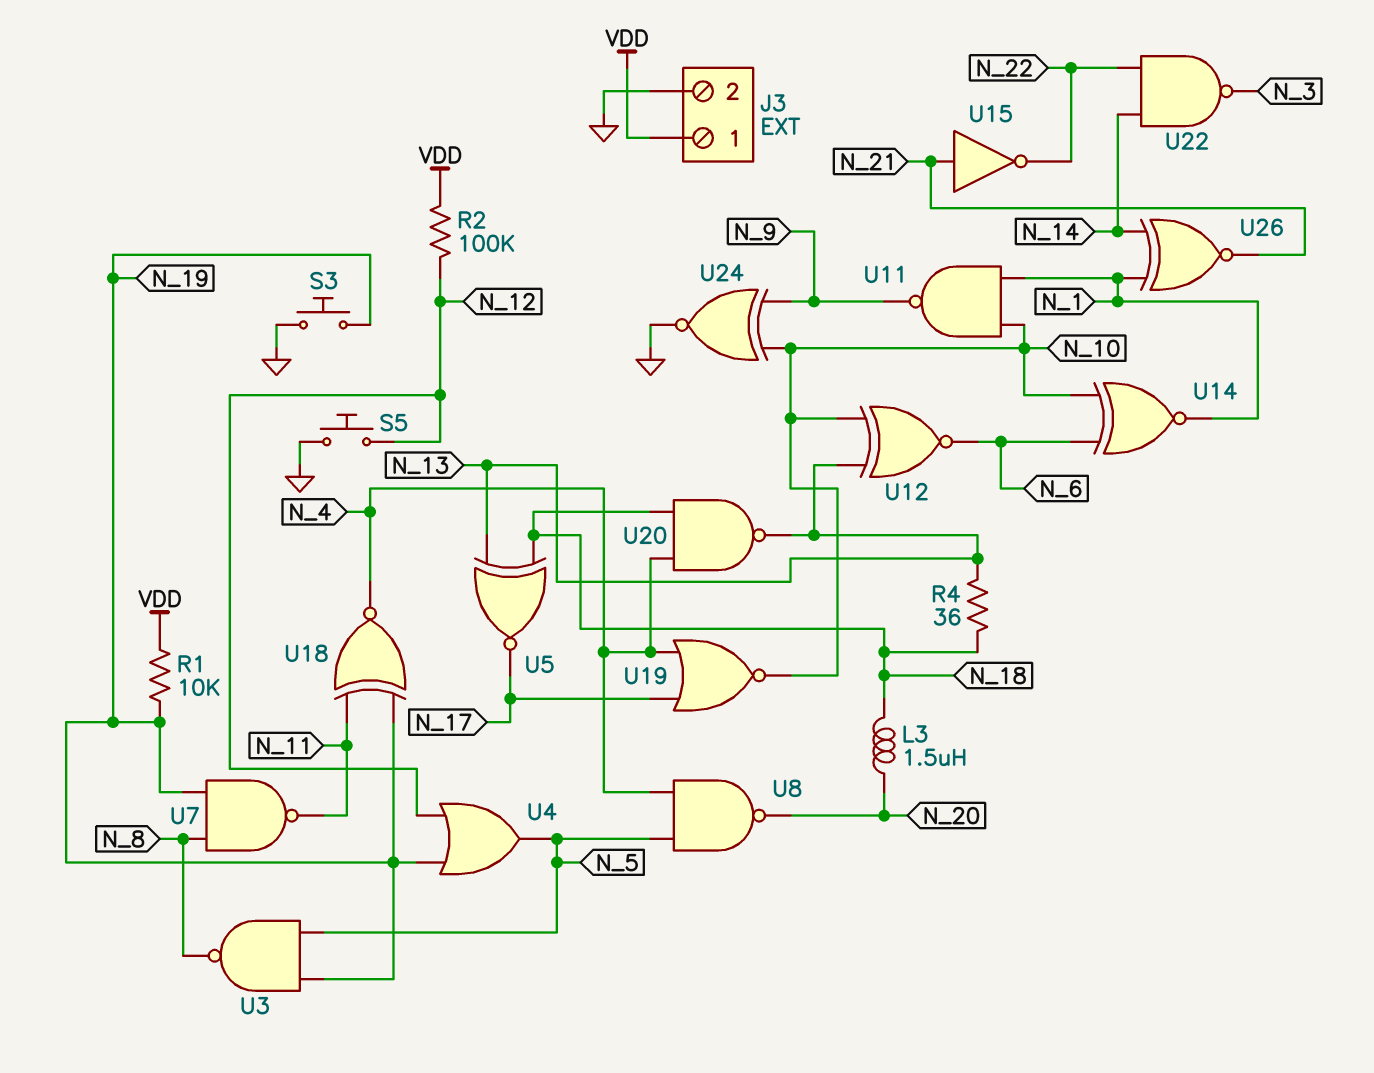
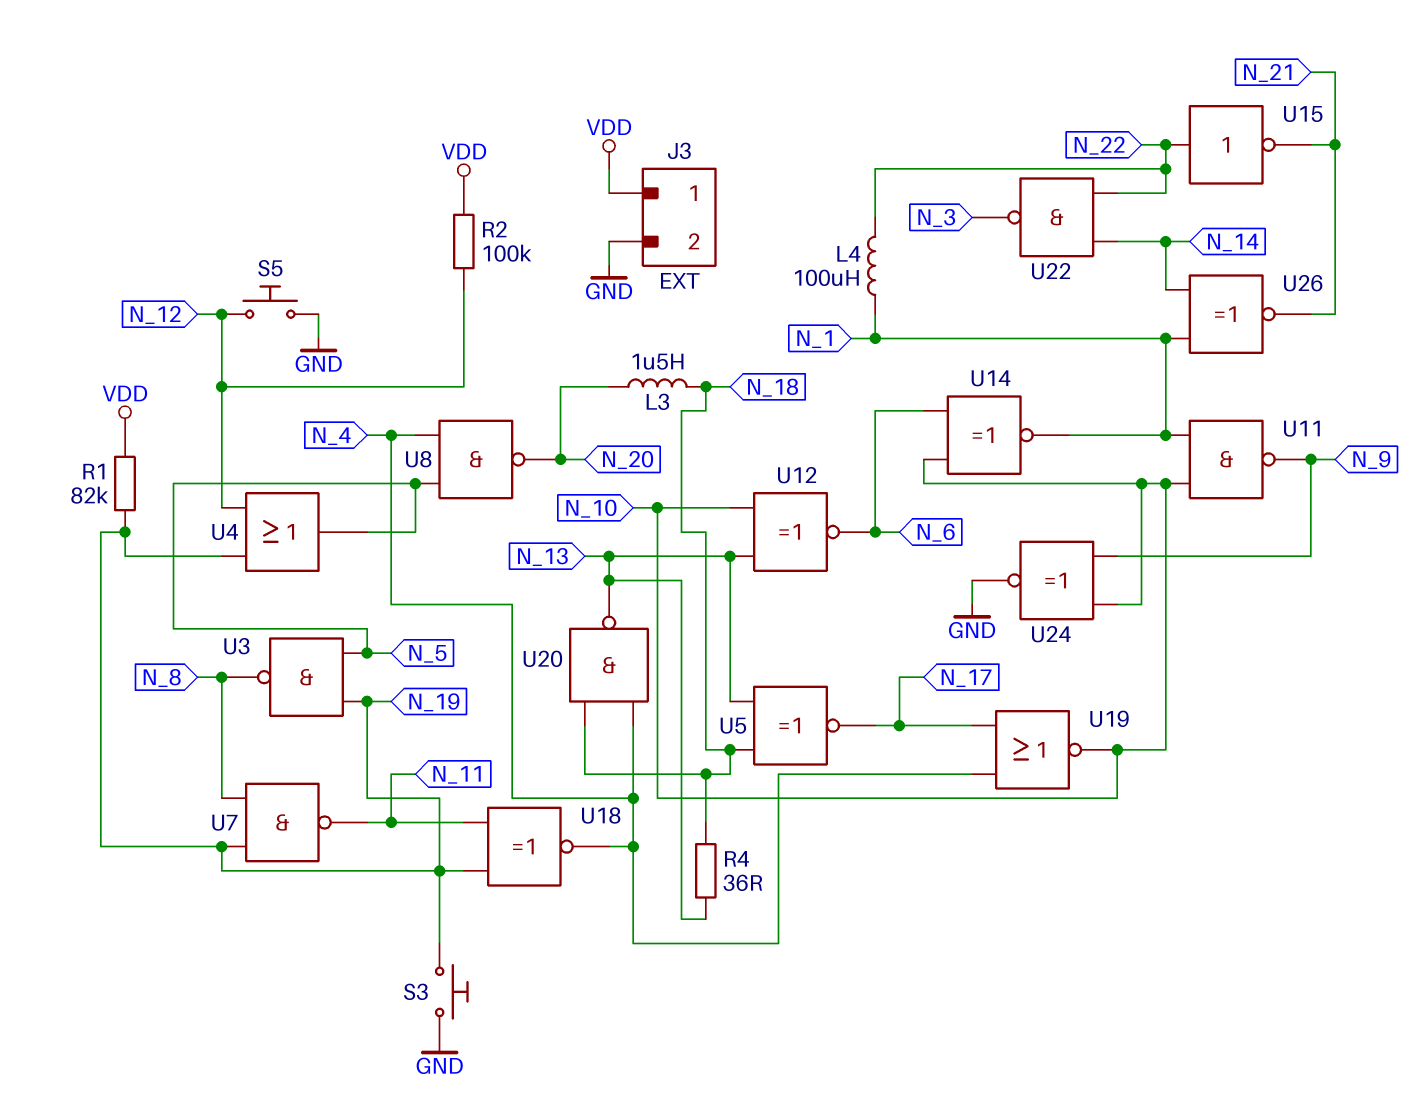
L4: none -> 100uH (N_1, N_22)
R1: 10k (N_19, VDD) -> 82k (N_19, VDD)
U15: NOT (in N_21, out N_22) -> NOT (in N_22, out N_21)

